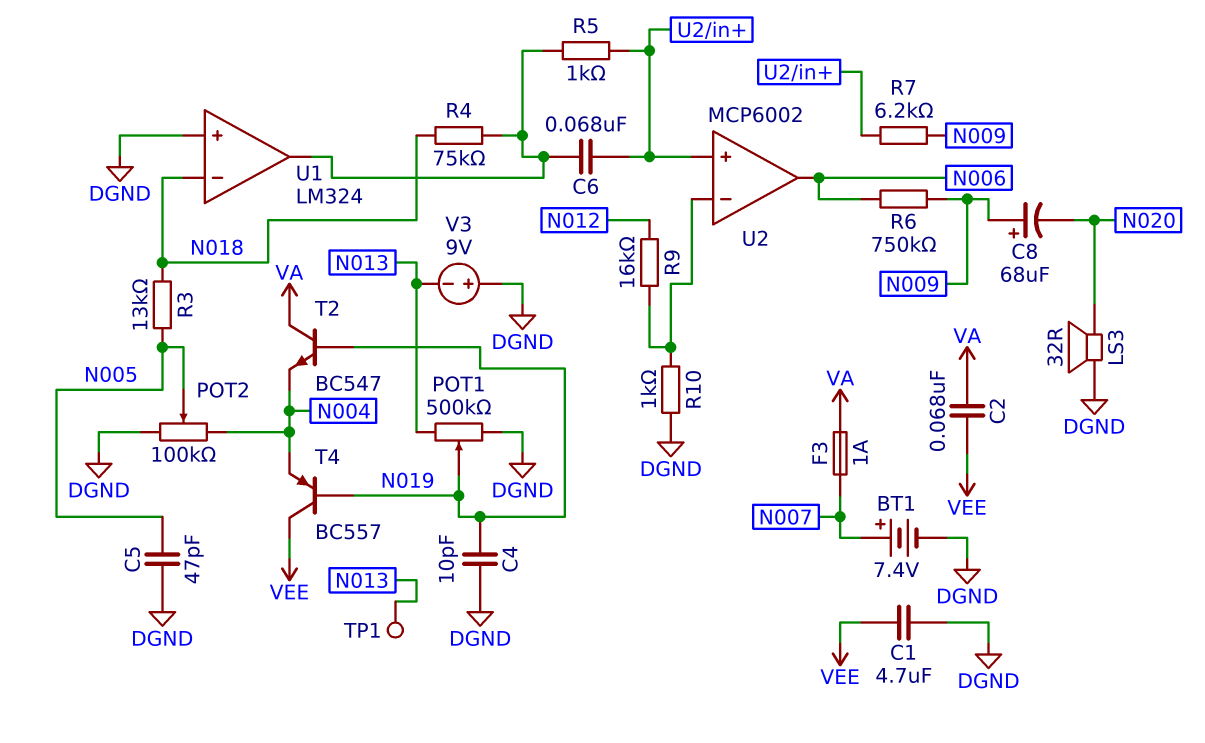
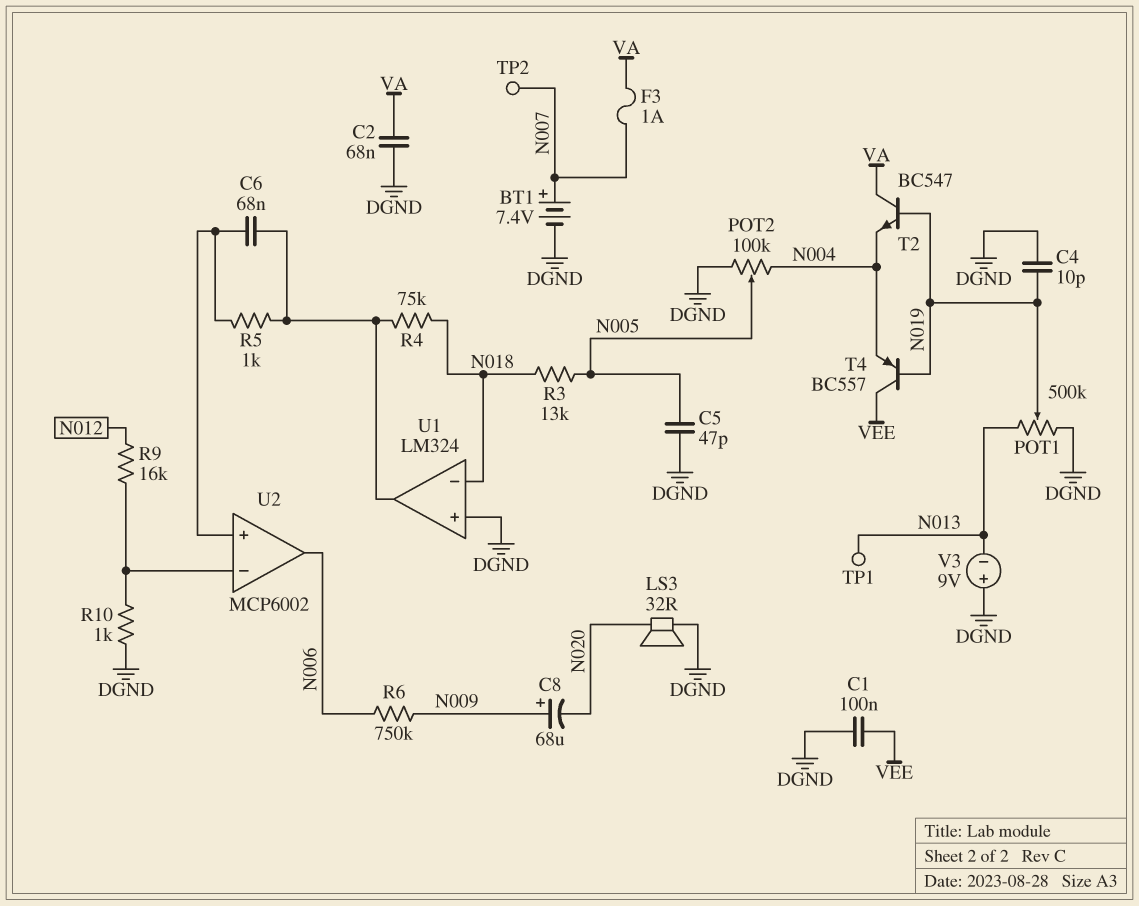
C1: 4.7uF (DGND, VEE) -> 100nF (DGND, VEE)
C2: 68nF (VA, VEE) -> 68nF (DGND, VA)
R7: 6.2k (N009, U2/in+) -> none
TP2: none -> test point (N007)

